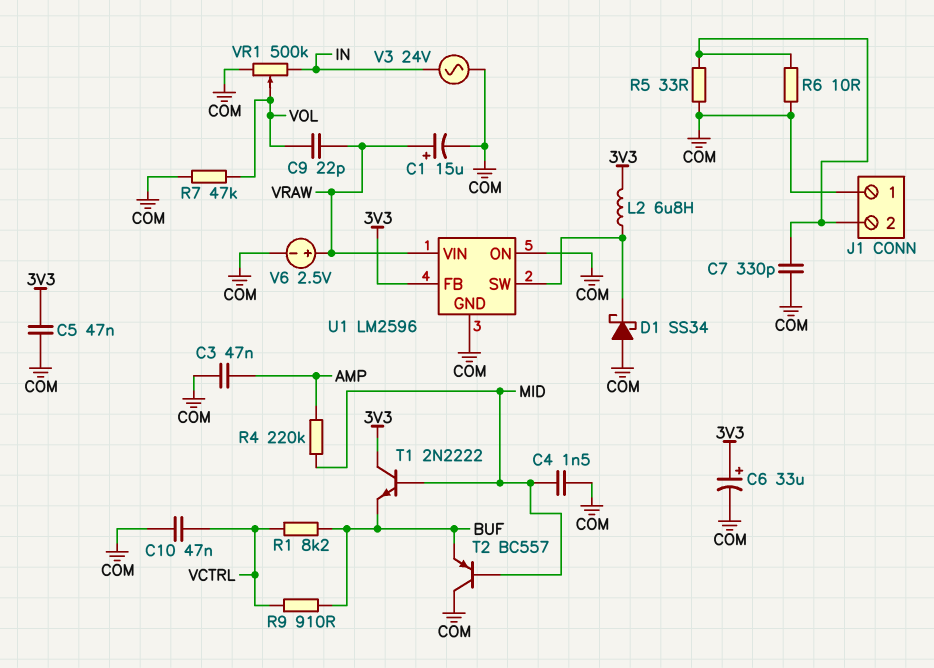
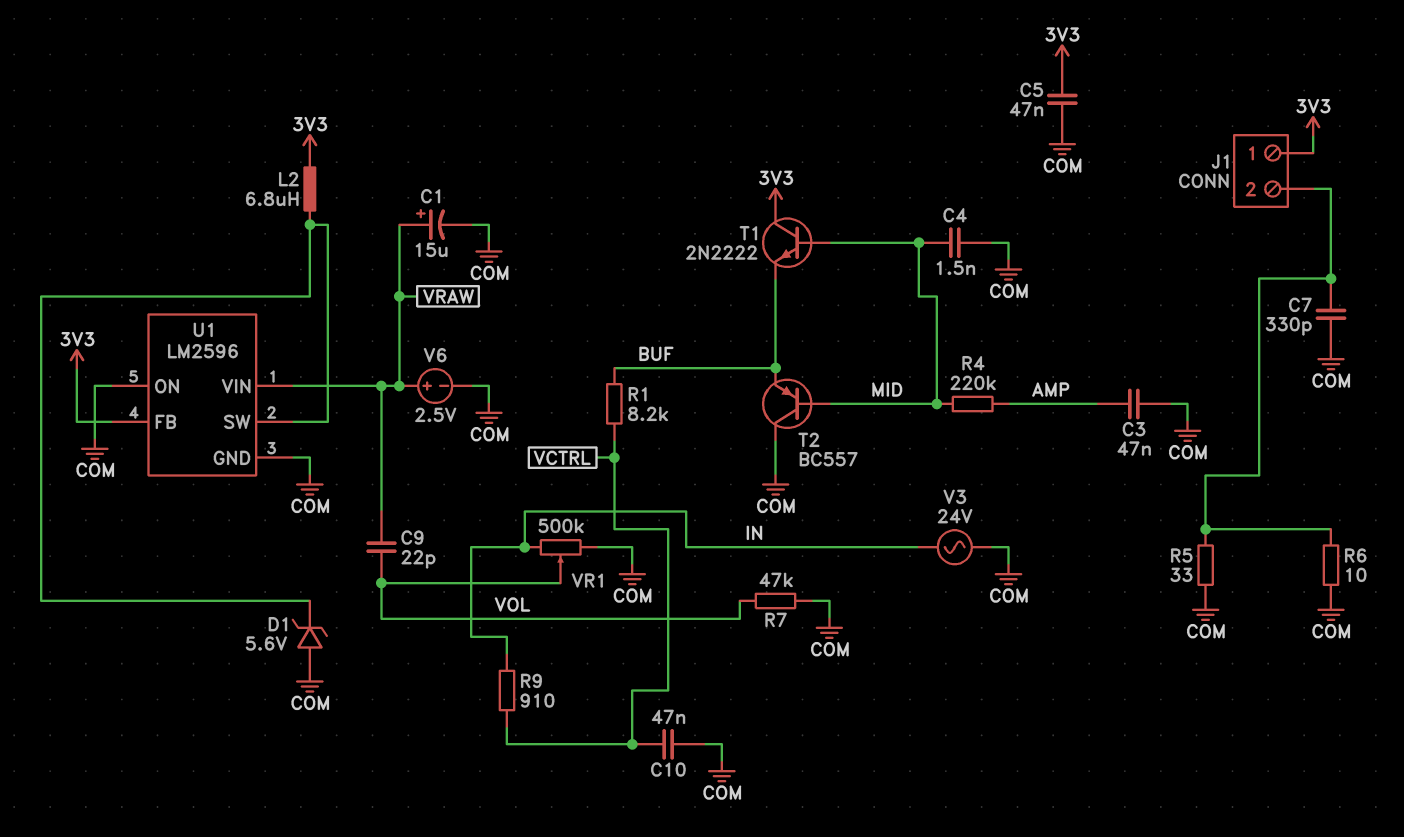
C6: 33uF (plus 3V3, minus COM) -> none
D1: schottky SS34 (A COM, K U1/SW) -> zener 5.6V (A COM, K U1/SW)
J1 pin 1: COM -> 3V3
R9: 910 (BUF, VCTRL) -> 910 (IN, VCTRL)

